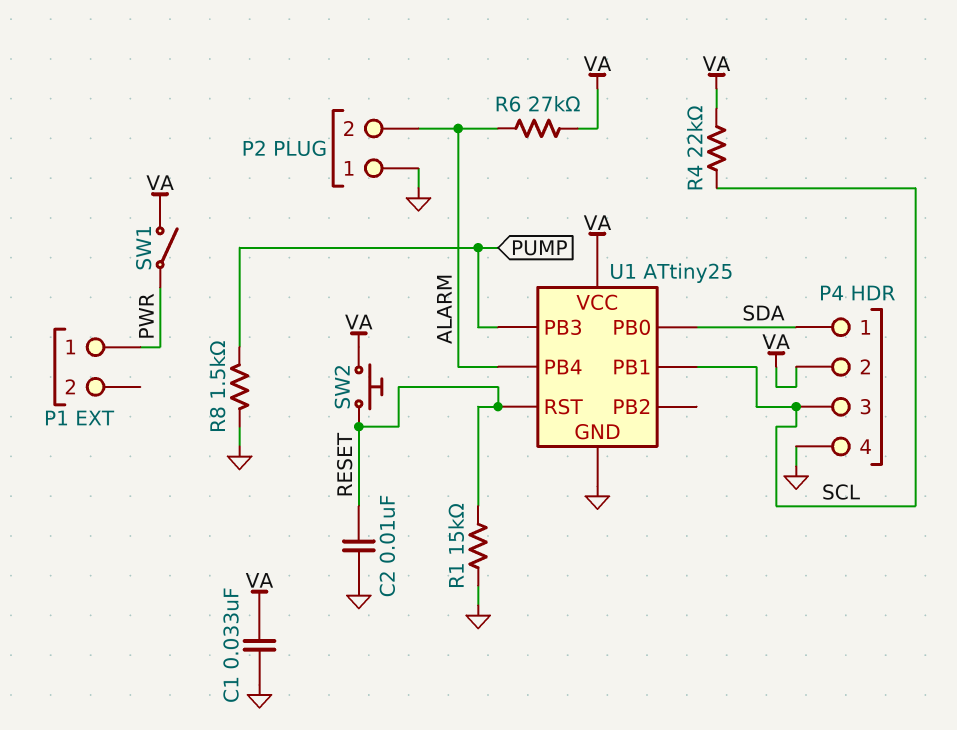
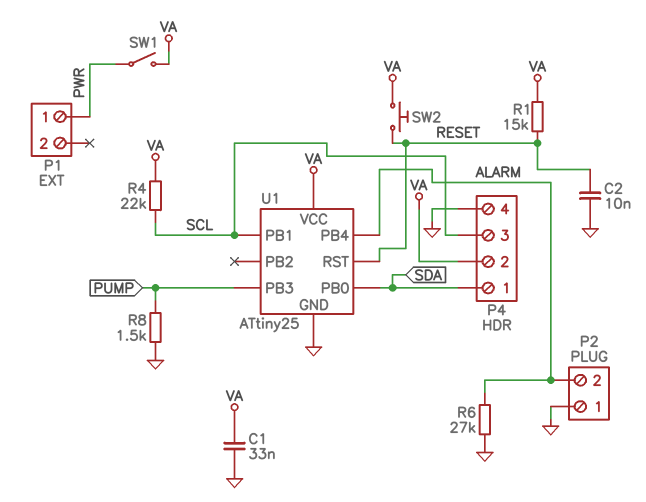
R1: 15k (GND, RESET) -> 15k (RESET, VA)
R6: 27k (ALARM, VA) -> 27k (ALARM, GND)

